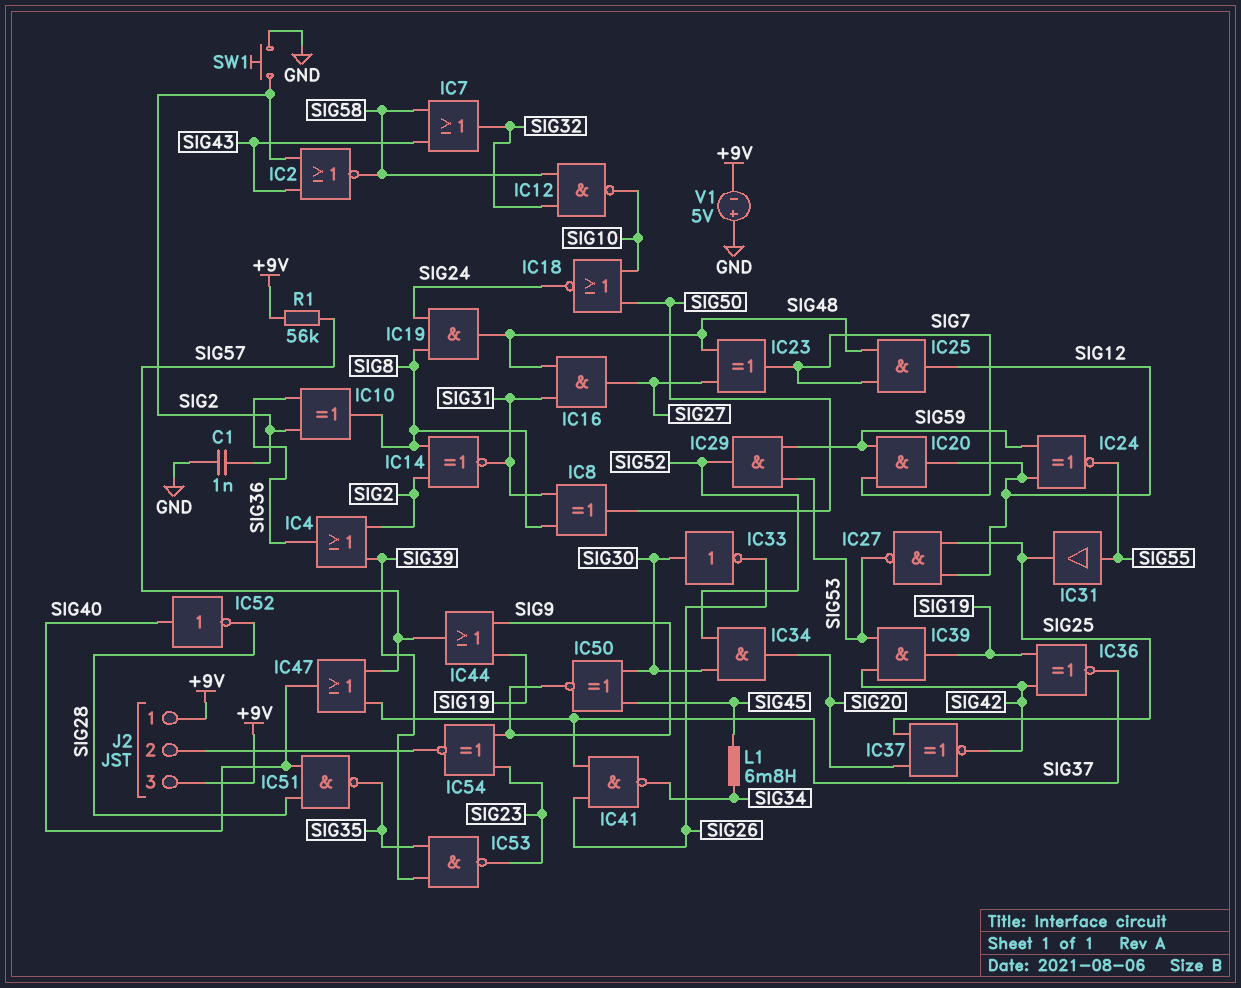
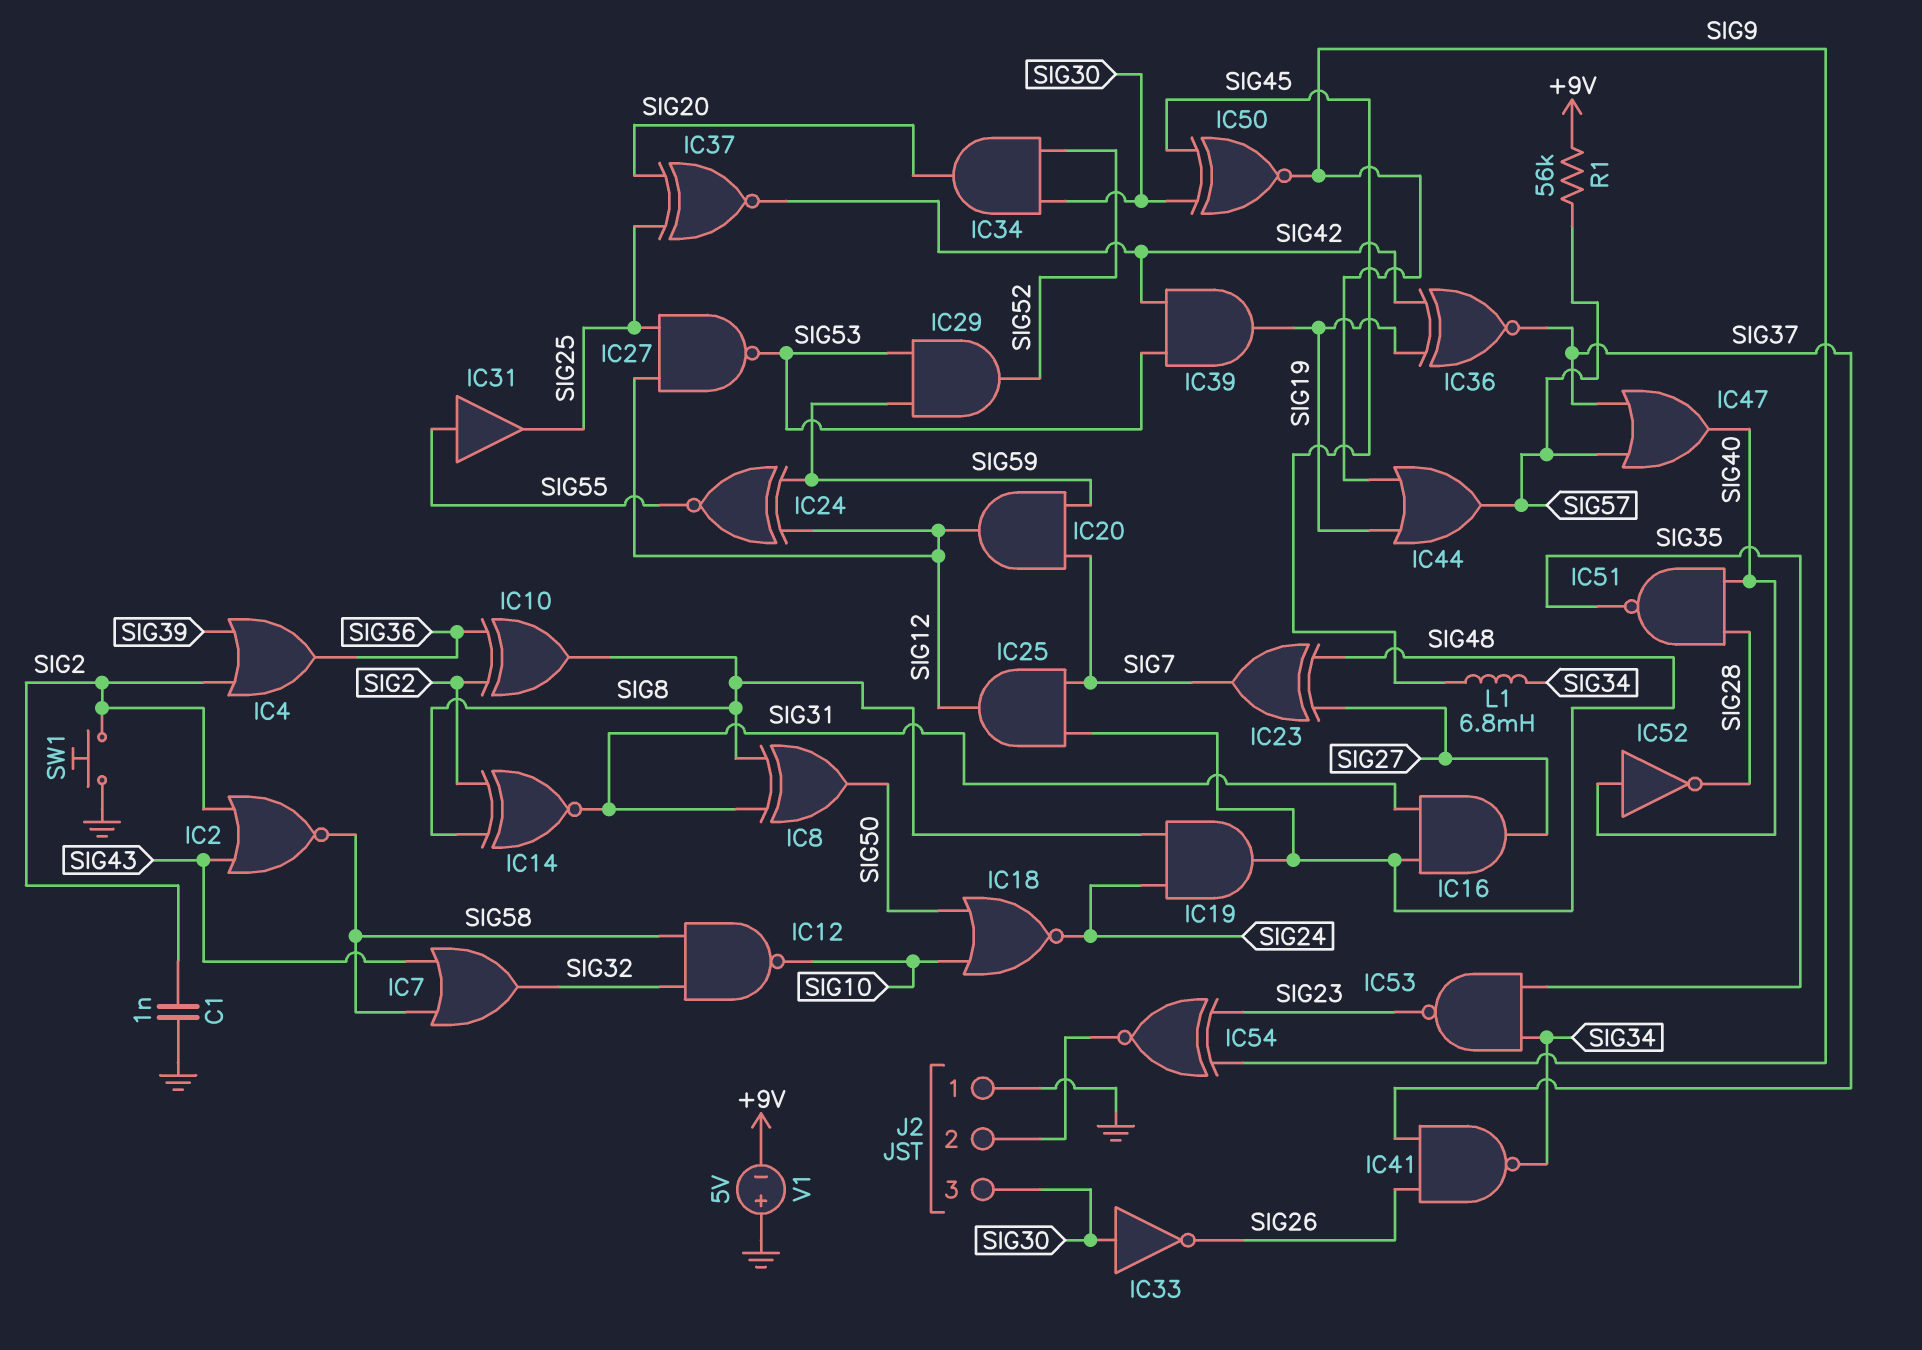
IC53: NAND (in SIG35, in SIG39, out SIG23) -> NAND (in SIG34, in SIG35, out SIG23)
J2 pin 1: +9V -> GND
J2 pin 3: +9V -> SIG30

